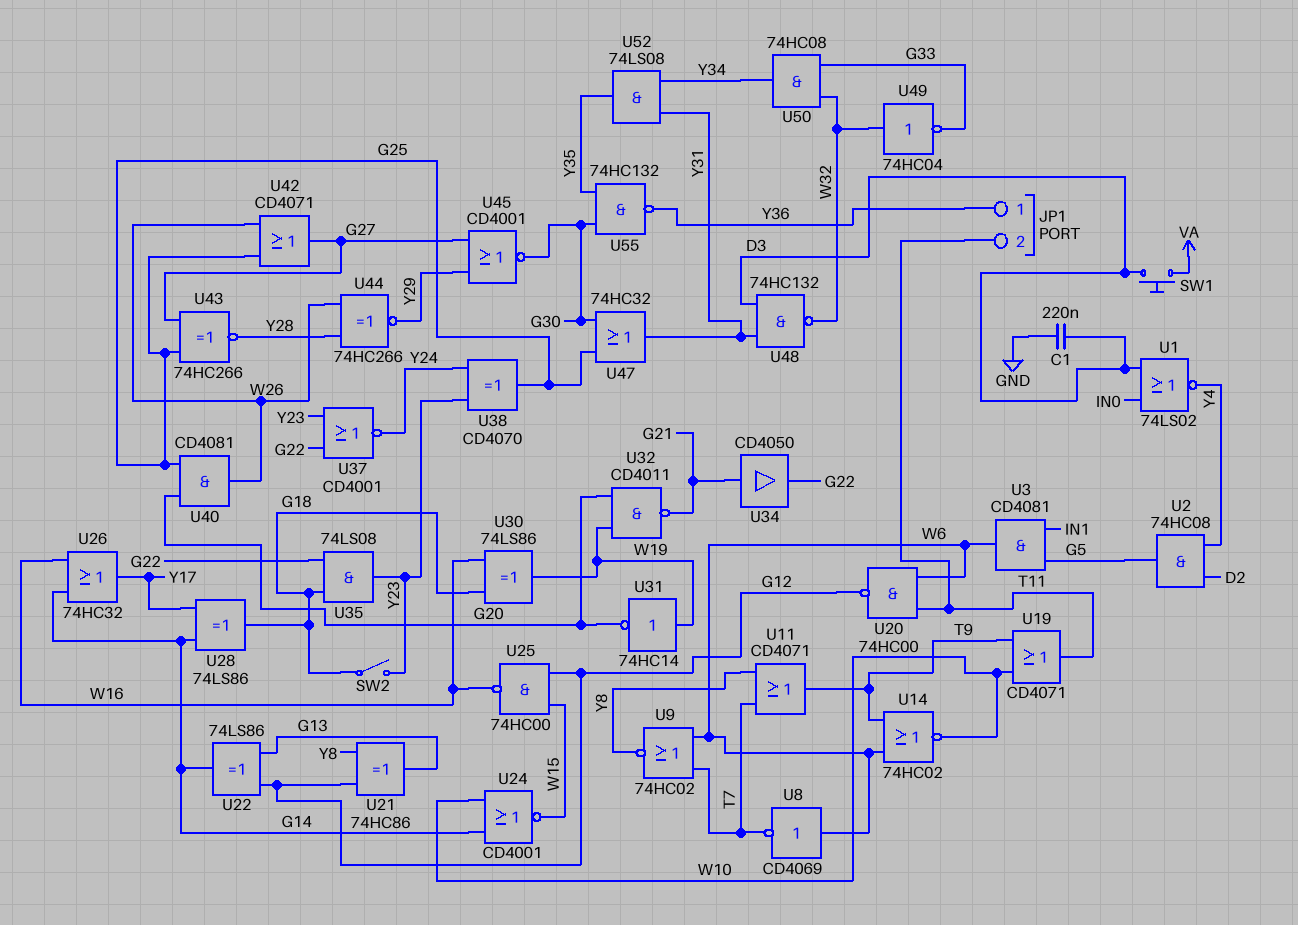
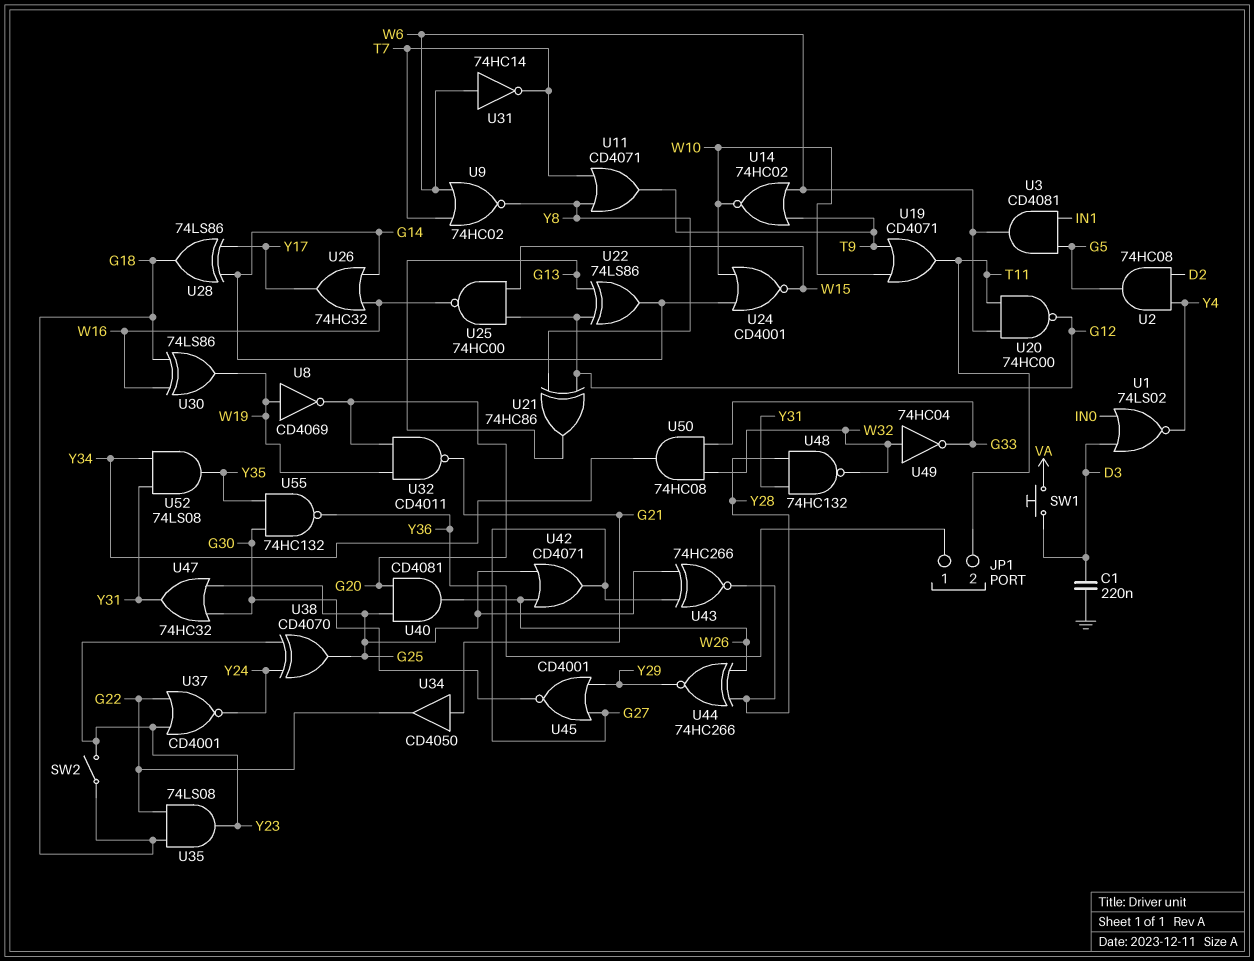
U8: NOT CD4069 (in W6, out T7) -> NOT CD4069 (in W19, out G20)
U31: NOT 74HC14 (in W19, out G20) -> NOT 74HC14 (in W6, out T7)
U48: NAND 74HC132 (in D3, in Y31, out W32) -> NAND 74HC132 (in Y28, in Y31, out W32)

